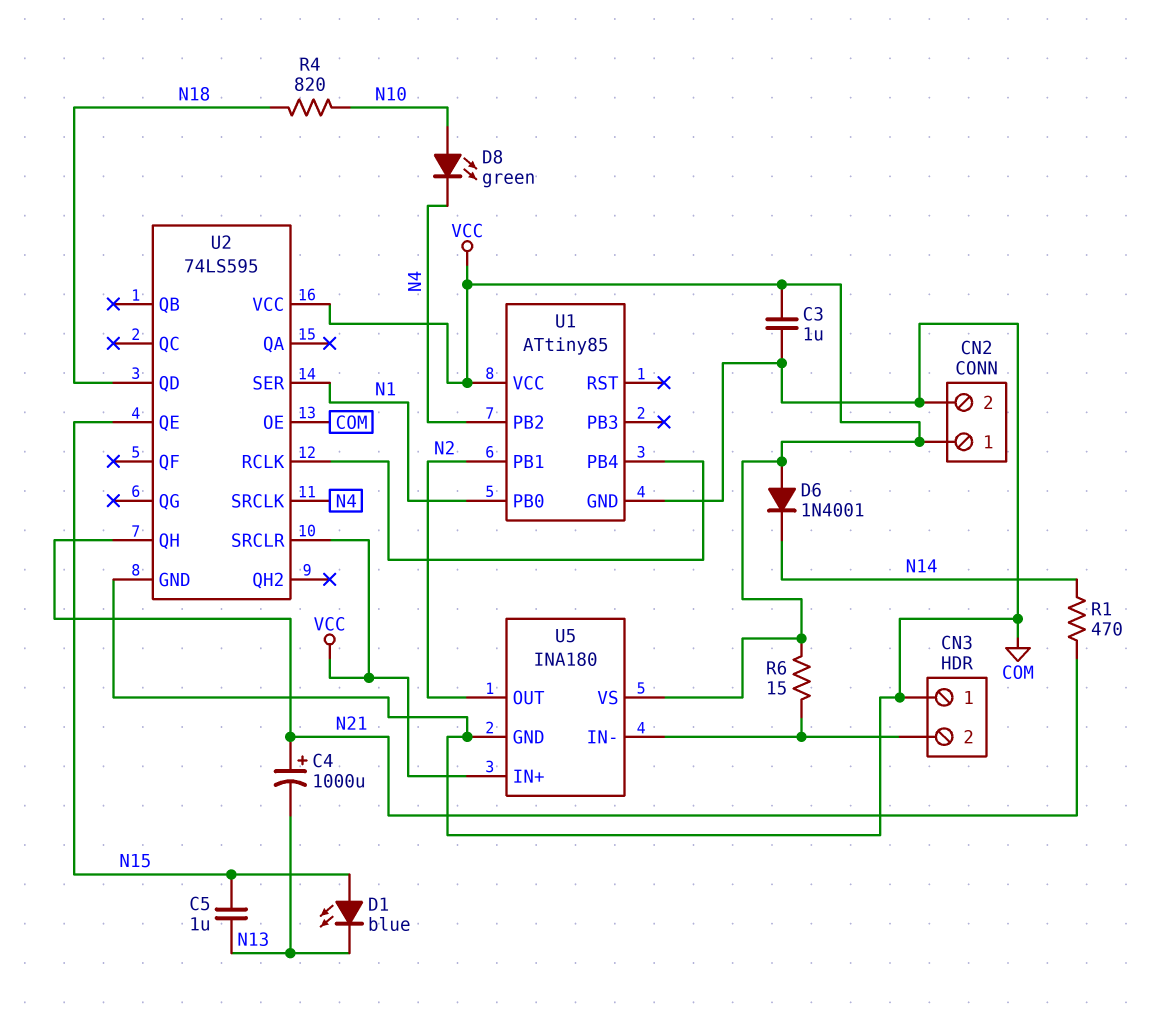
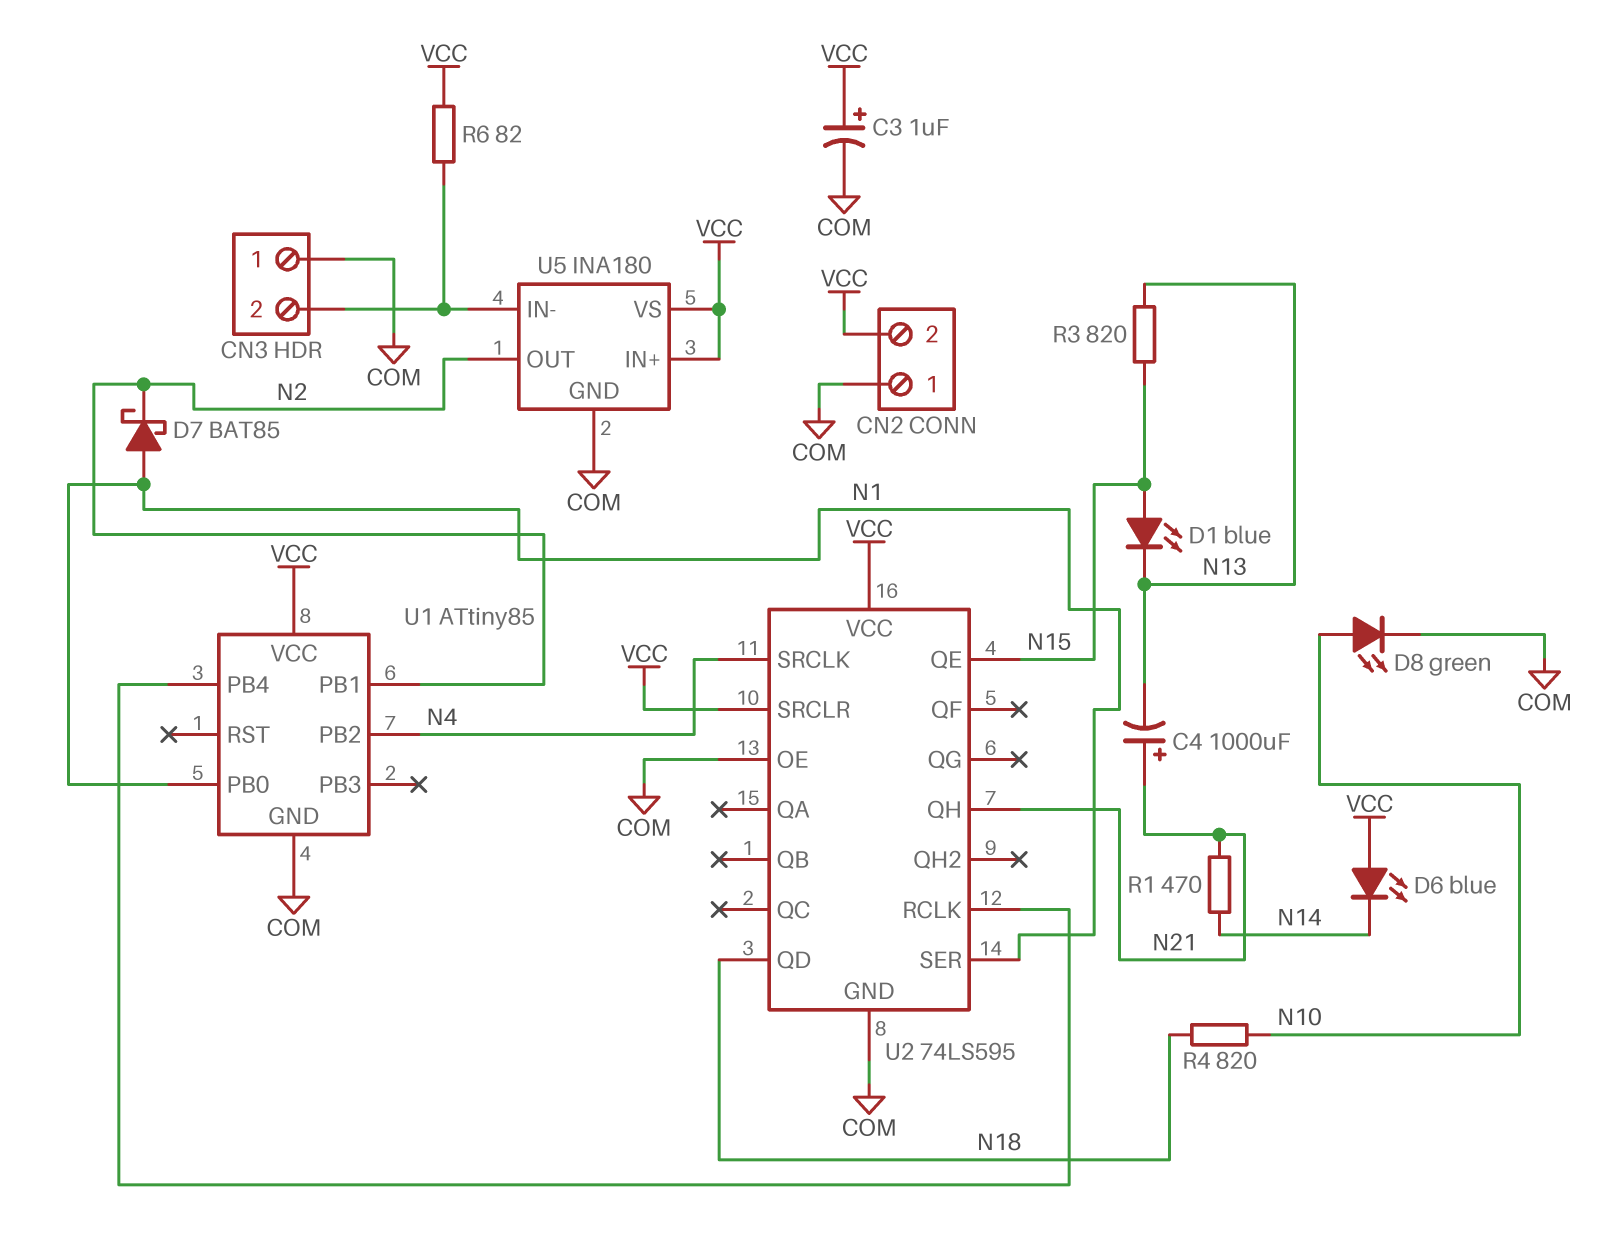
C3: 1uF (COM, VCC) -> 1uF (plus VCC, minus COM)
C5: 1uF (N13, N15) -> none
CN2 pin 1: VCC -> COM
CN2 pin 2: COM -> VCC
D6: diode 1N4001 (A VCC, K N14) -> LED blue (A VCC, K N14)
D7: none -> schottky BAT85 (A N1, K N2)
D8: LED green (A N10, K N4) -> LED green (A N10, K COM)
R3: none -> 820 (N13, N15)
R6: 15 (CN3/2, VCC) -> 82 (CN3/2, VCC)

